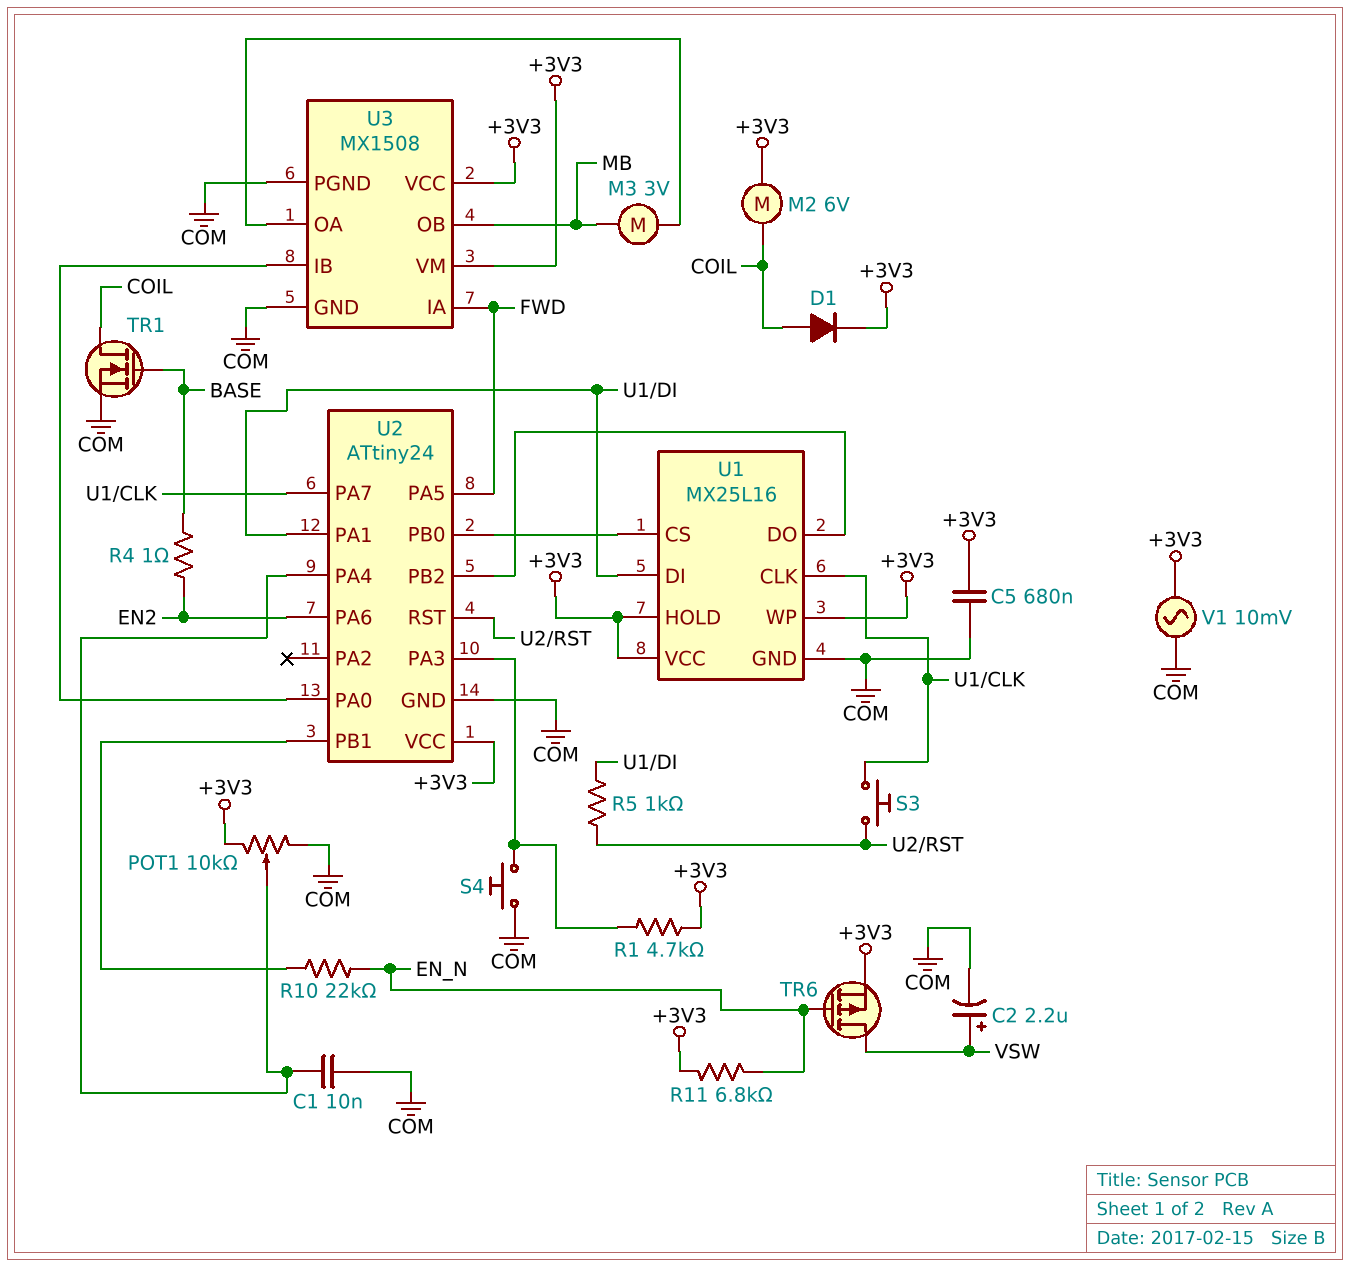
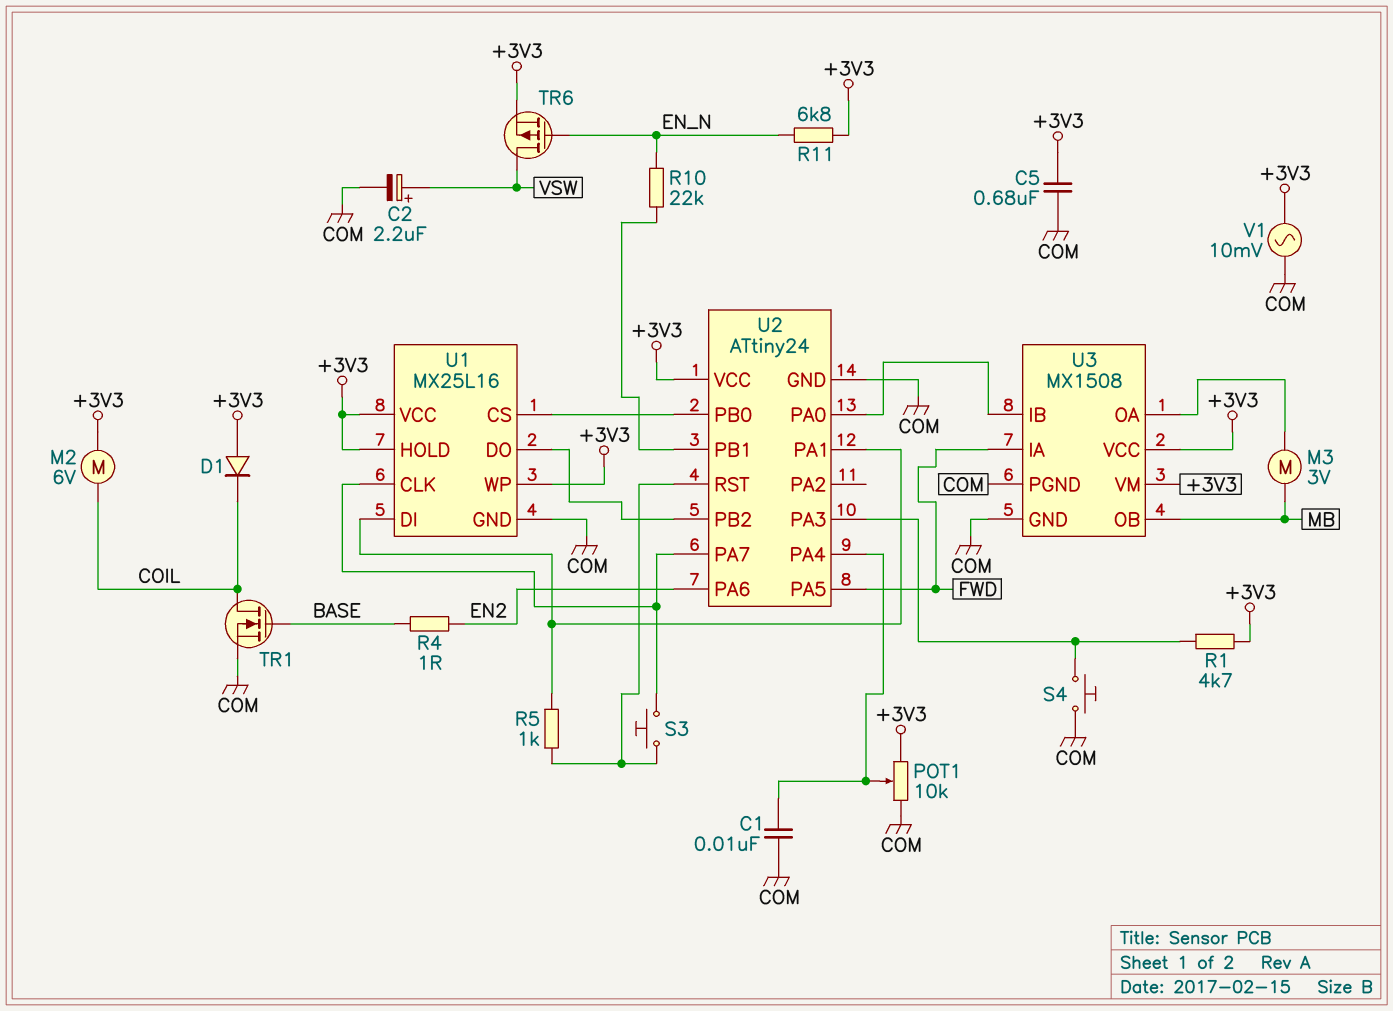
D1: diode (A COIL, K +3V3) -> diode (A +3V3, K COIL)

